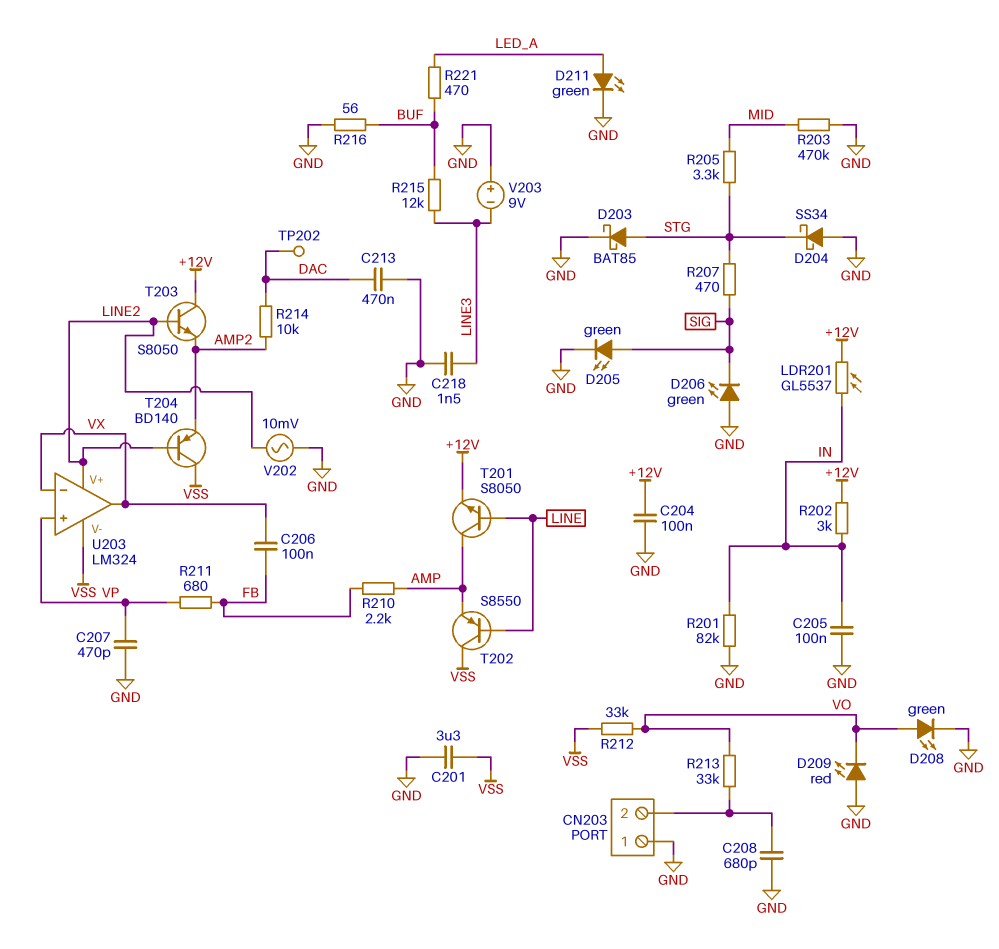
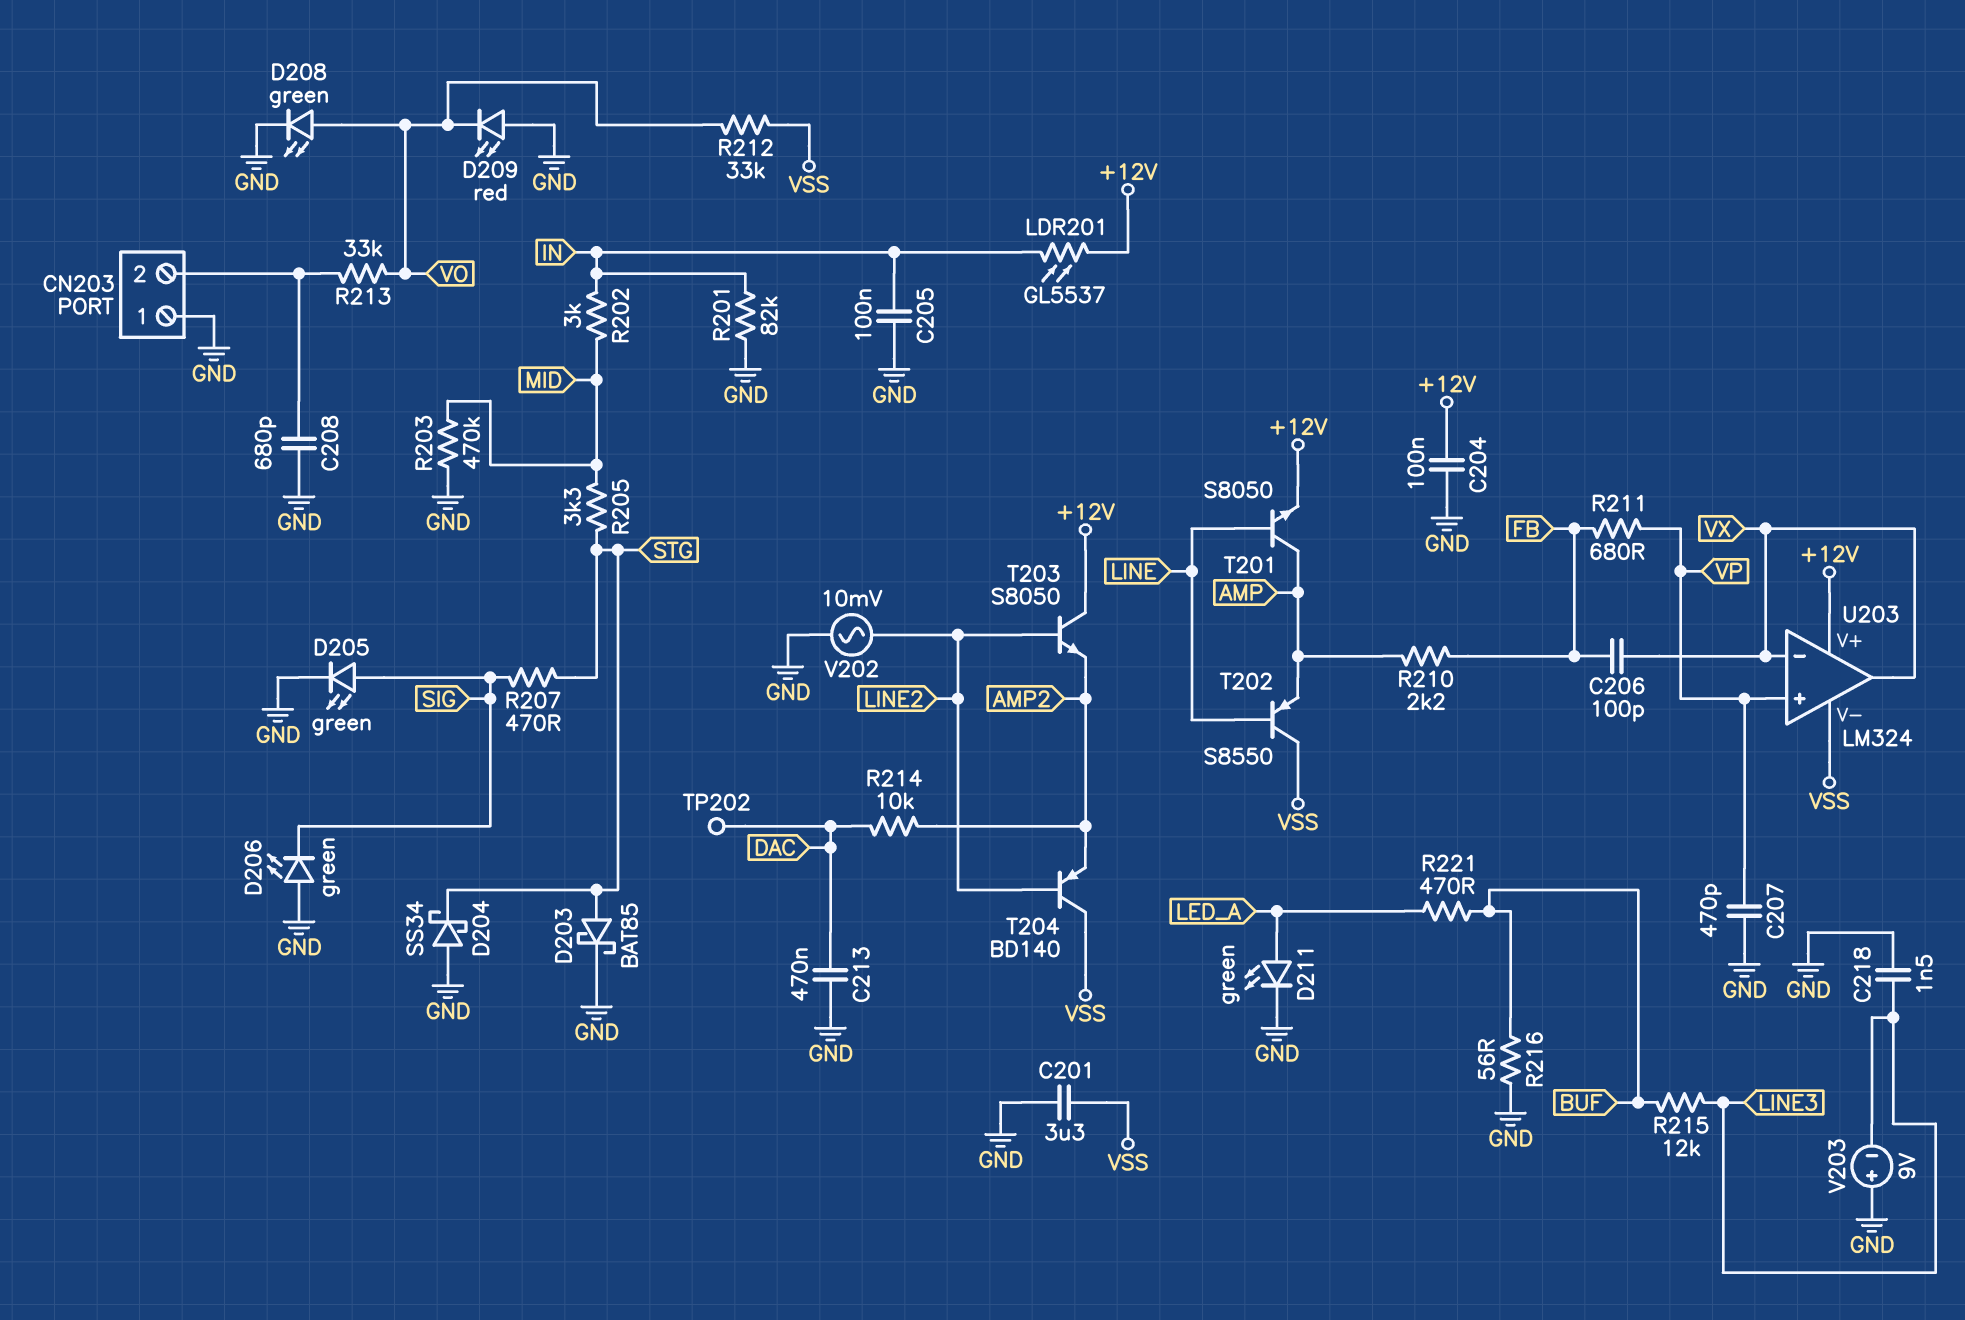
C206: 100nF (FB, VX) -> 100pF (FB, VX)
R202: 3k (+12V, IN) -> 3k (IN, MID)
U203 pin V+: LINE2 -> +12V

